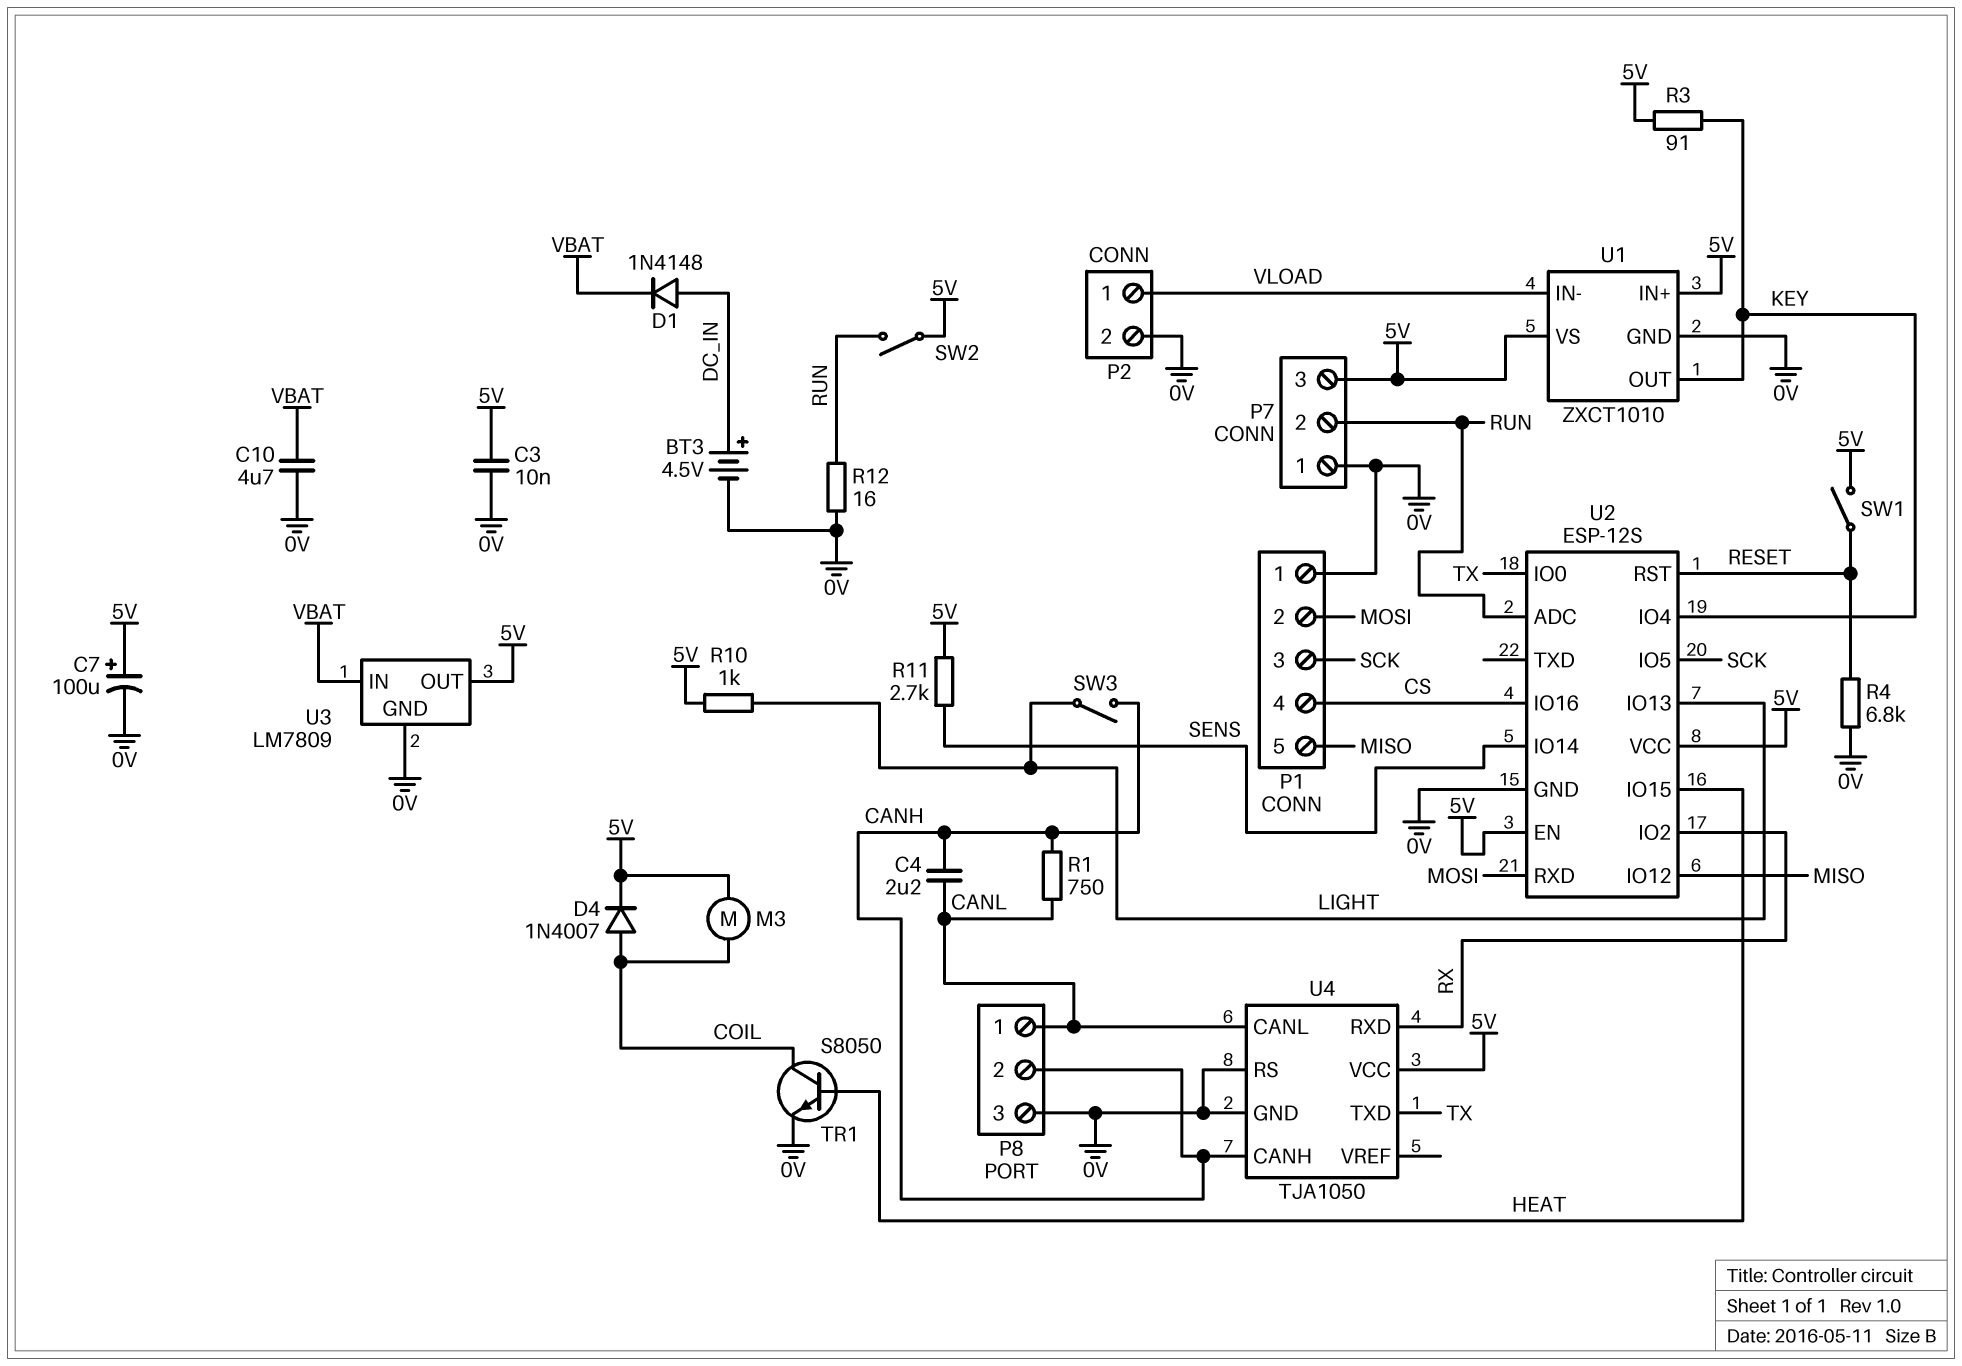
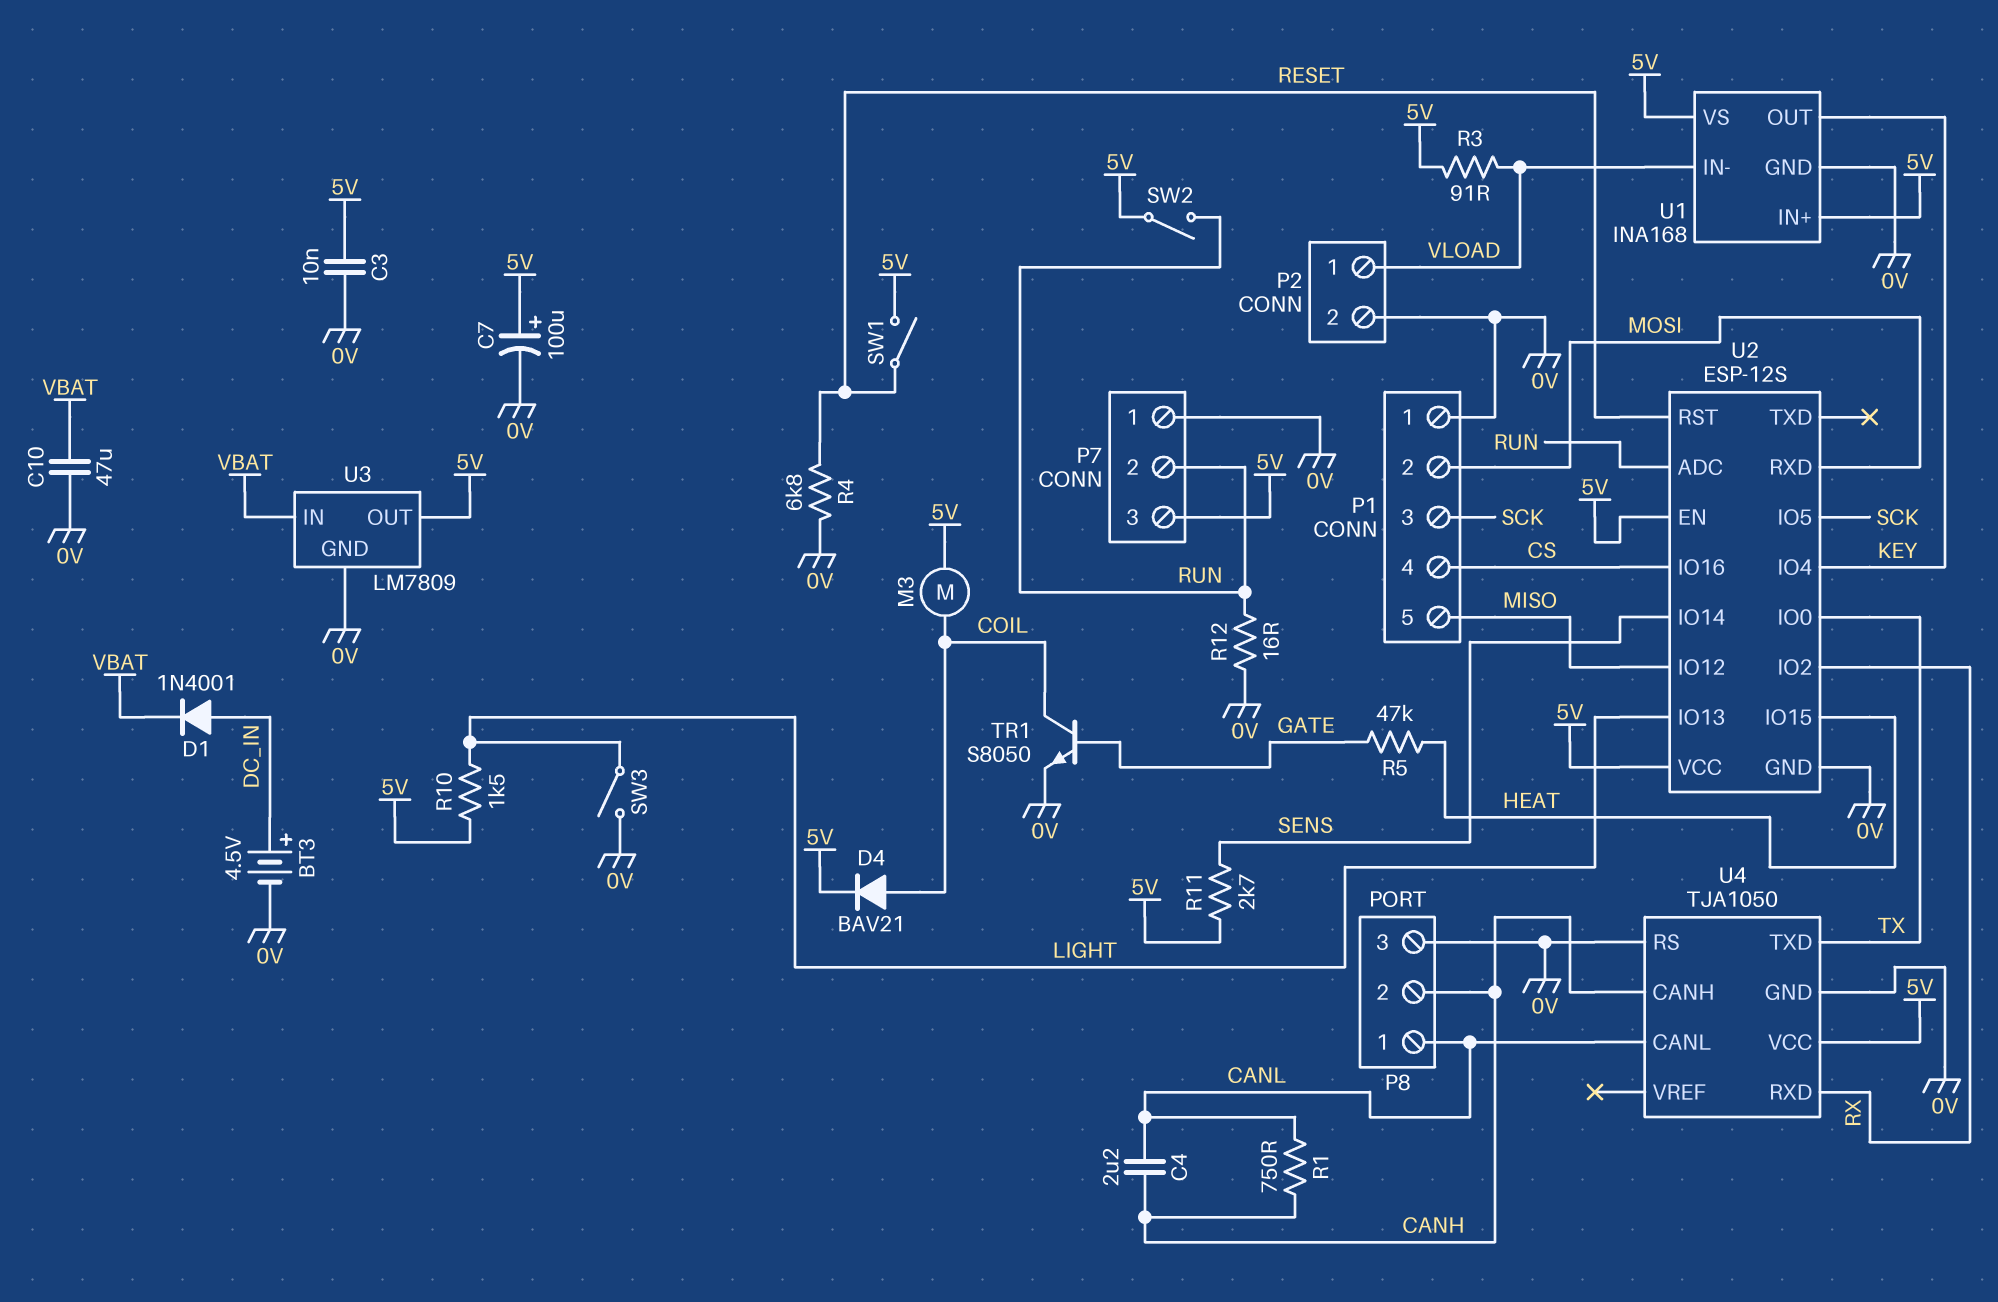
C10: 4.7uF (0V, VBAT) -> 47uF (0V, VBAT)
D1: diode 1N4148 (A DC_IN, K VBAT) -> diode 1N4001 (A DC_IN, K VBAT)
D4: diode 1N4007 (A COIL, K 5V) -> diode BAV21 (A COIL, K 5V)
R3: 91 (5V, KEY) -> 91 (5V, VLOAD)
R5: none -> 47k (GATE, HEAT)
R10: 1k (5V, LIGHT) -> 1.5k (5V, LIGHT)
SW3: switch (CANH, LIGHT) -> switch (0V, LIGHT)
TR1: NPN S8050 (B HEAT, C COIL, E 0V) -> NPN S8050 (B GATE, C COIL, E 0V)
U1: ZXCT1010 -> INA168

